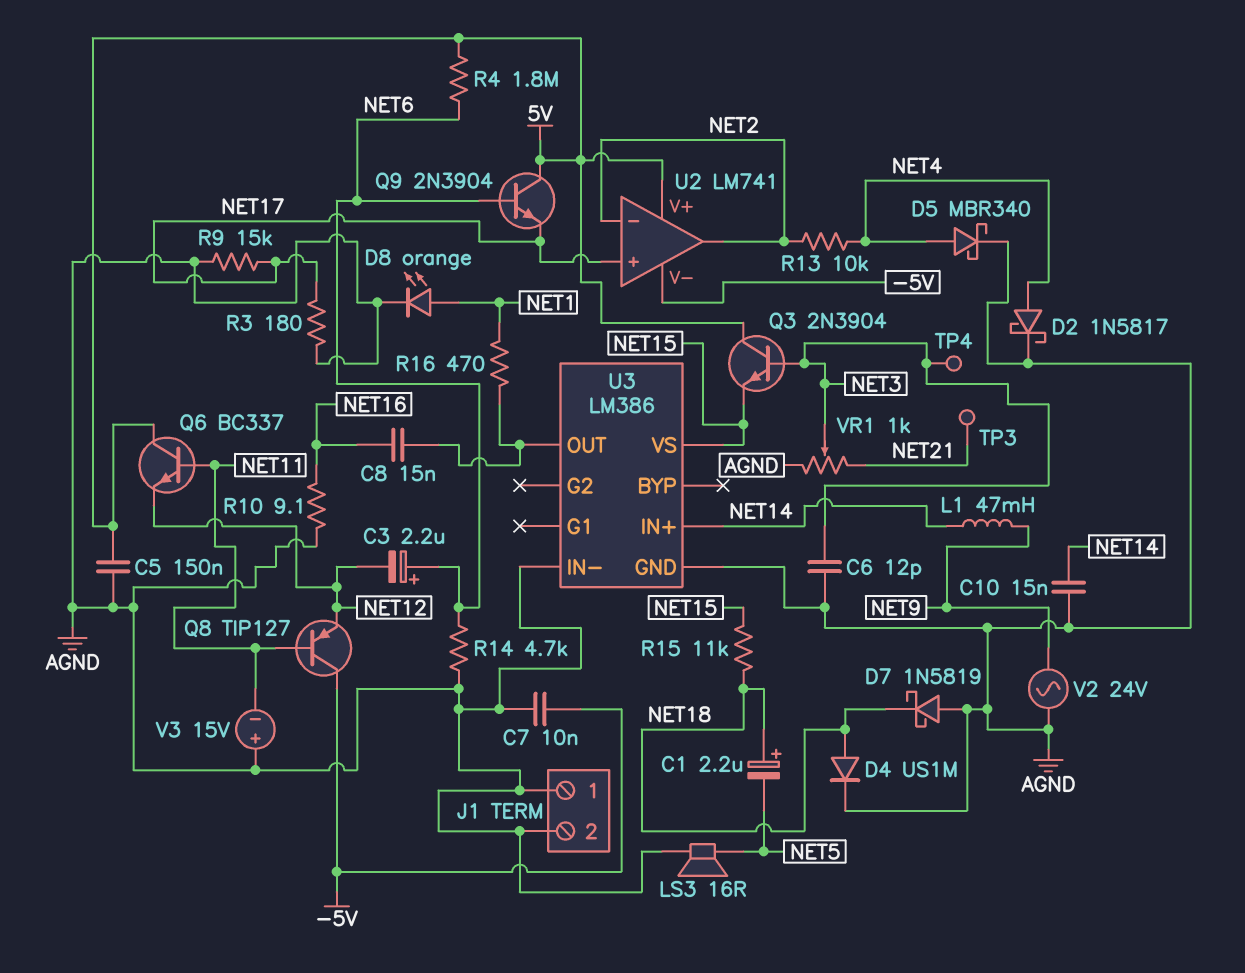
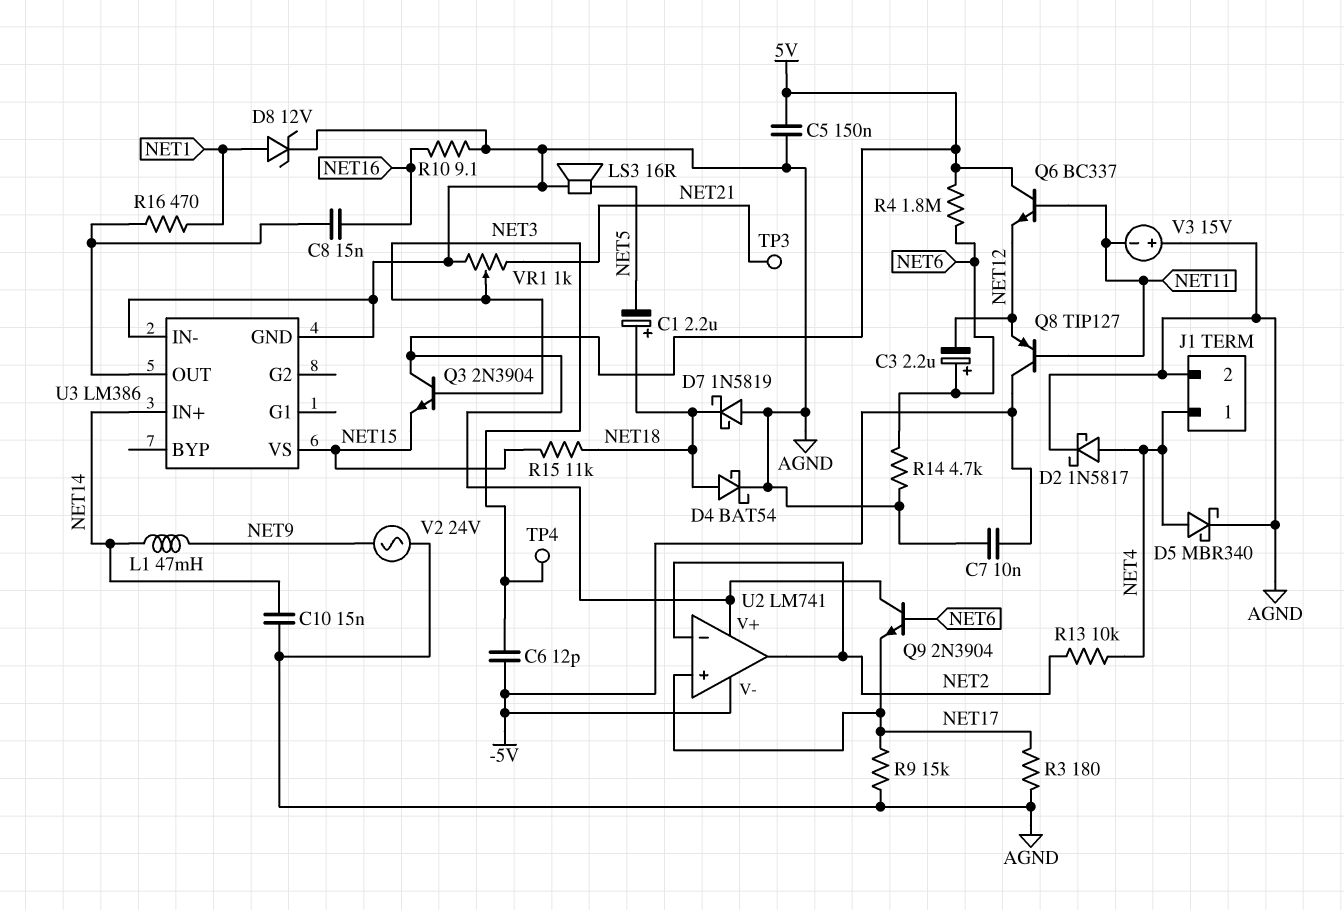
C6: 12pF (AGND, NET3) -> 12pF (-5V, NET3)
D4: diode US1M (A NET18, K AGND) -> schottky BAT54 (A NET18, K AGND)
D8: LED orange (A NET1, K AGND) -> zener 12V (A NET1, K AGND)
J1 pin 1: AGND -> NET4

